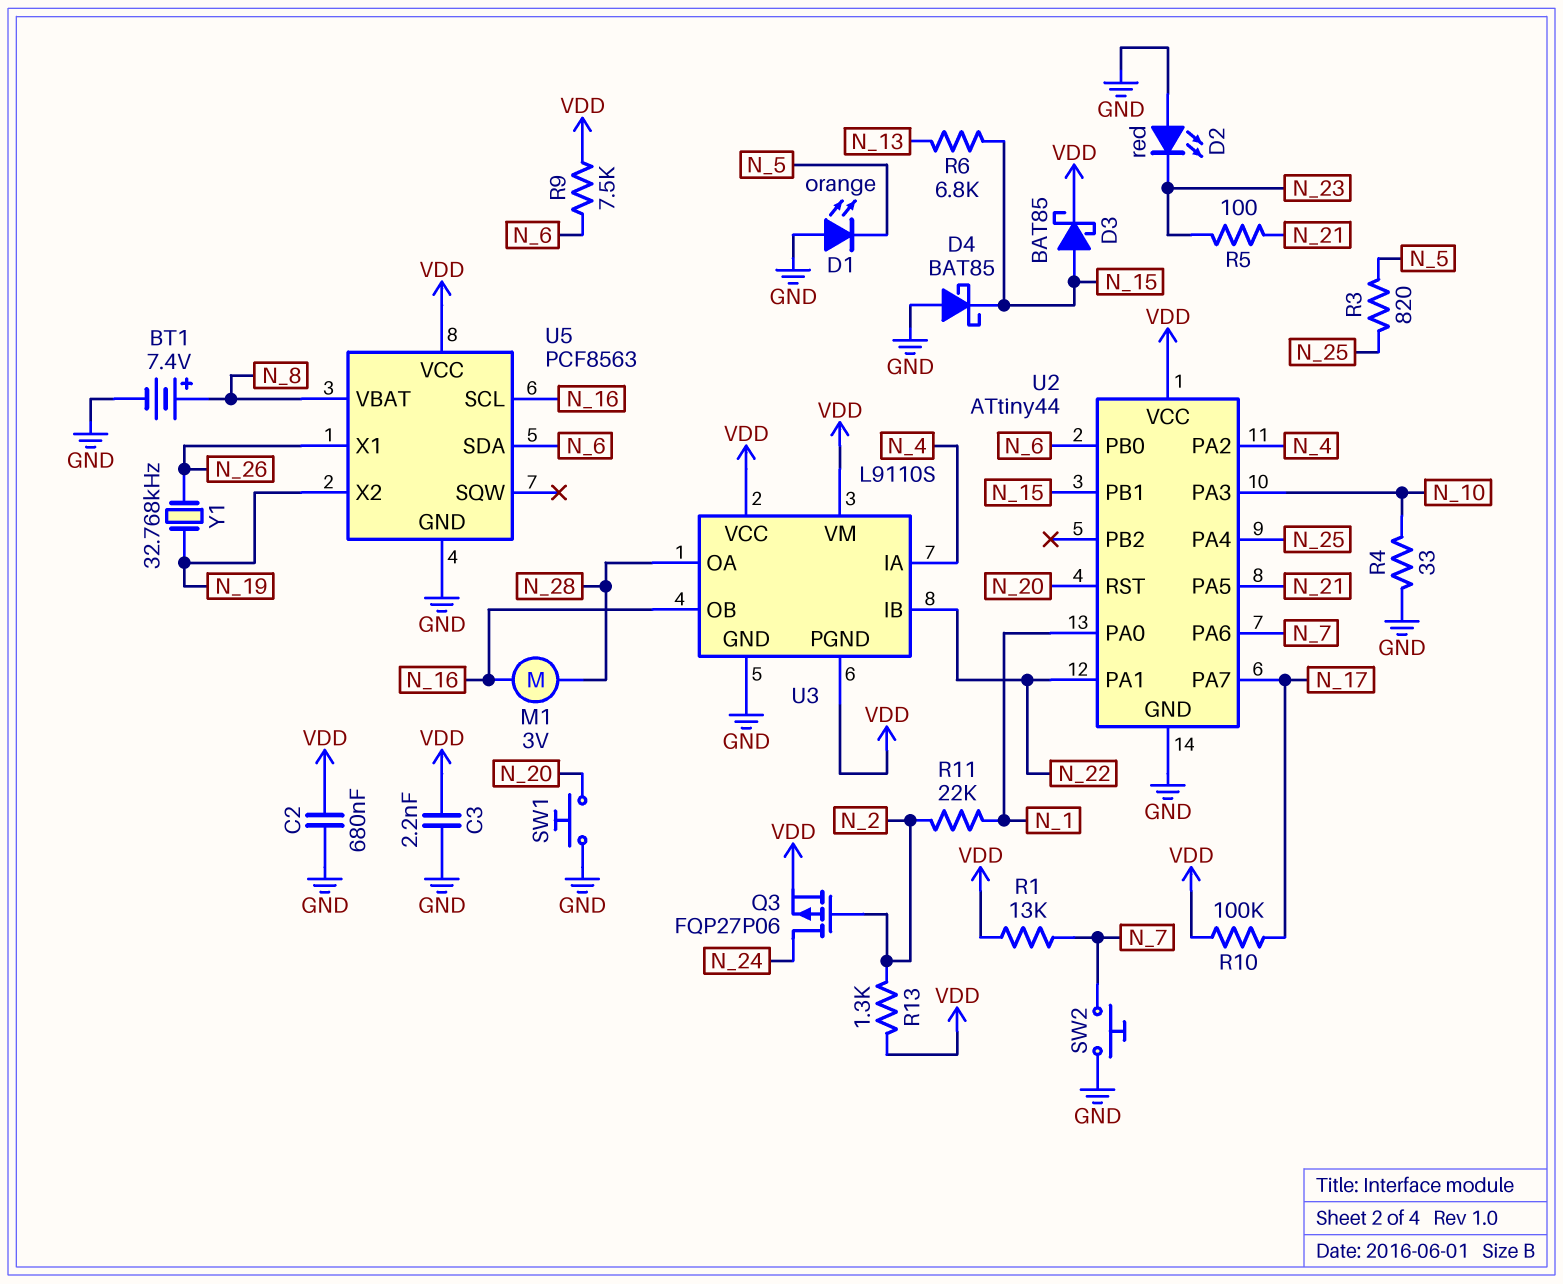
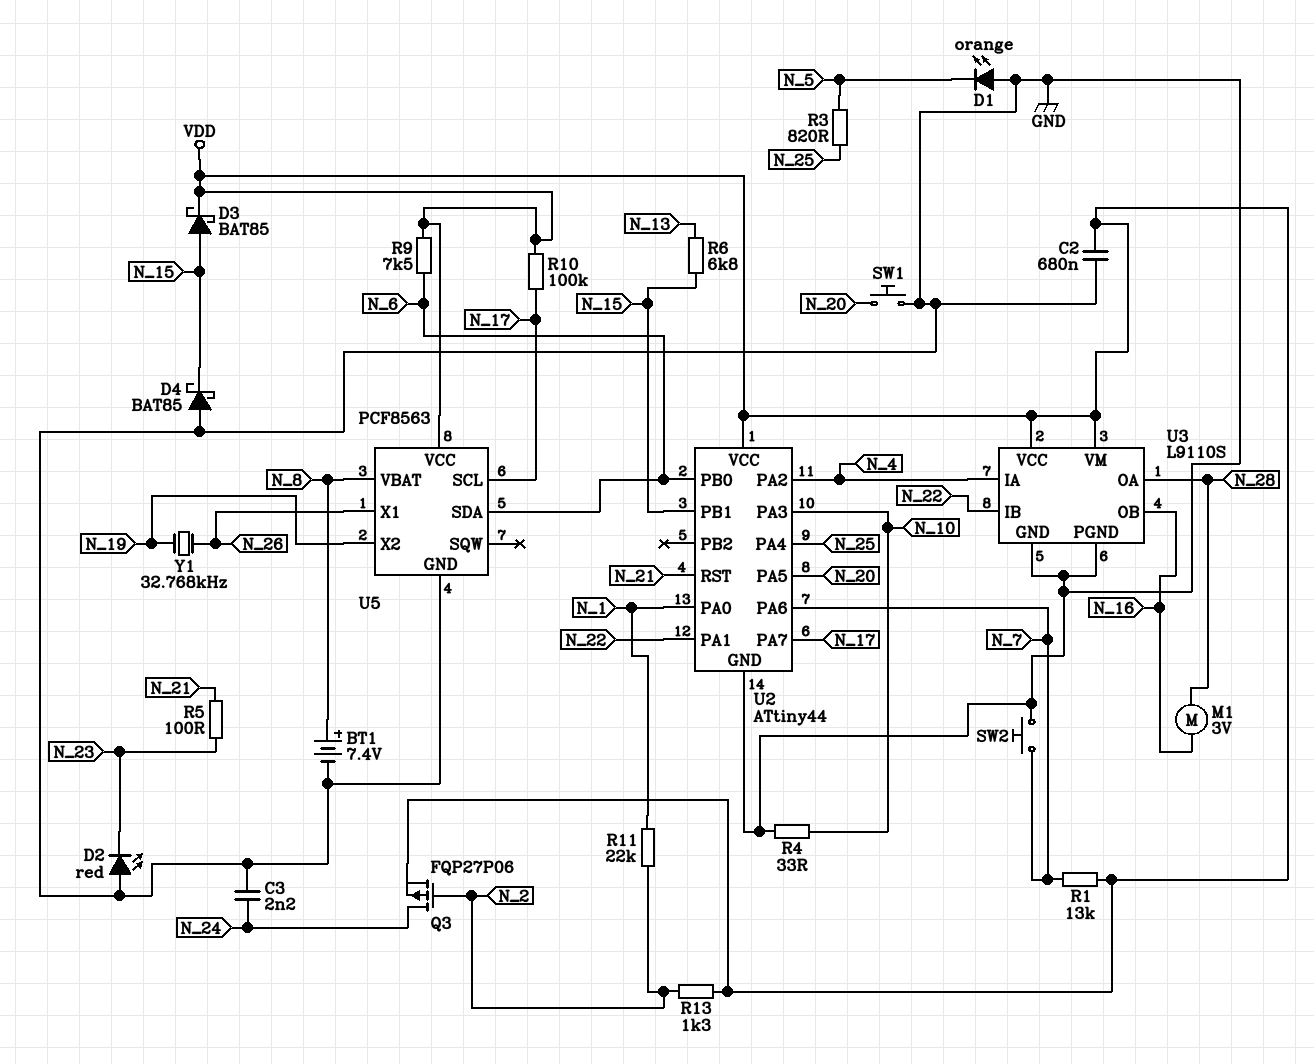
C3: 2.2nF (GND, VDD) -> 2.2nF (GND, N_24)
U2 pin PA5: N_21 -> N_20
U2 pin RST: N_20 -> N_21
U3 pin PGND: VDD -> GND
U5 pin SCL: N_16 -> N_17

